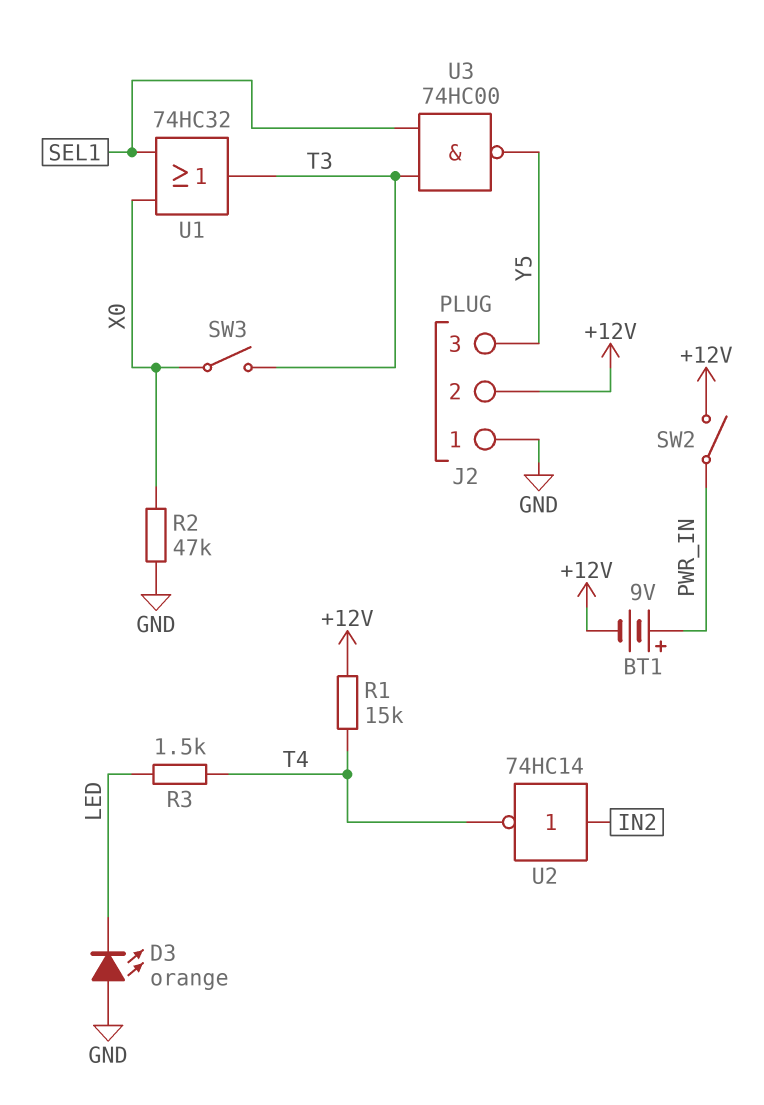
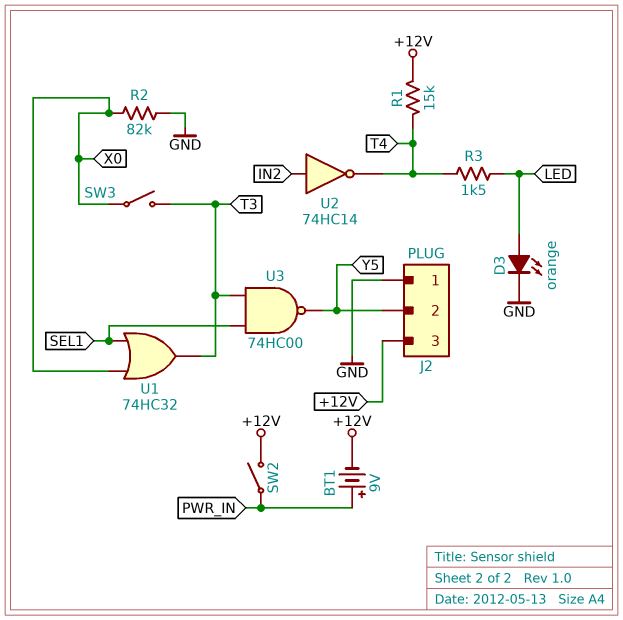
D3: LED orange (A GND, K LED) -> LED orange (A LED, K GND)
J2 pin 2: +12V -> Y5
J2 pin 3: Y5 -> +12V
R2: 47k (GND, X0) -> 82k (GND, X0)

